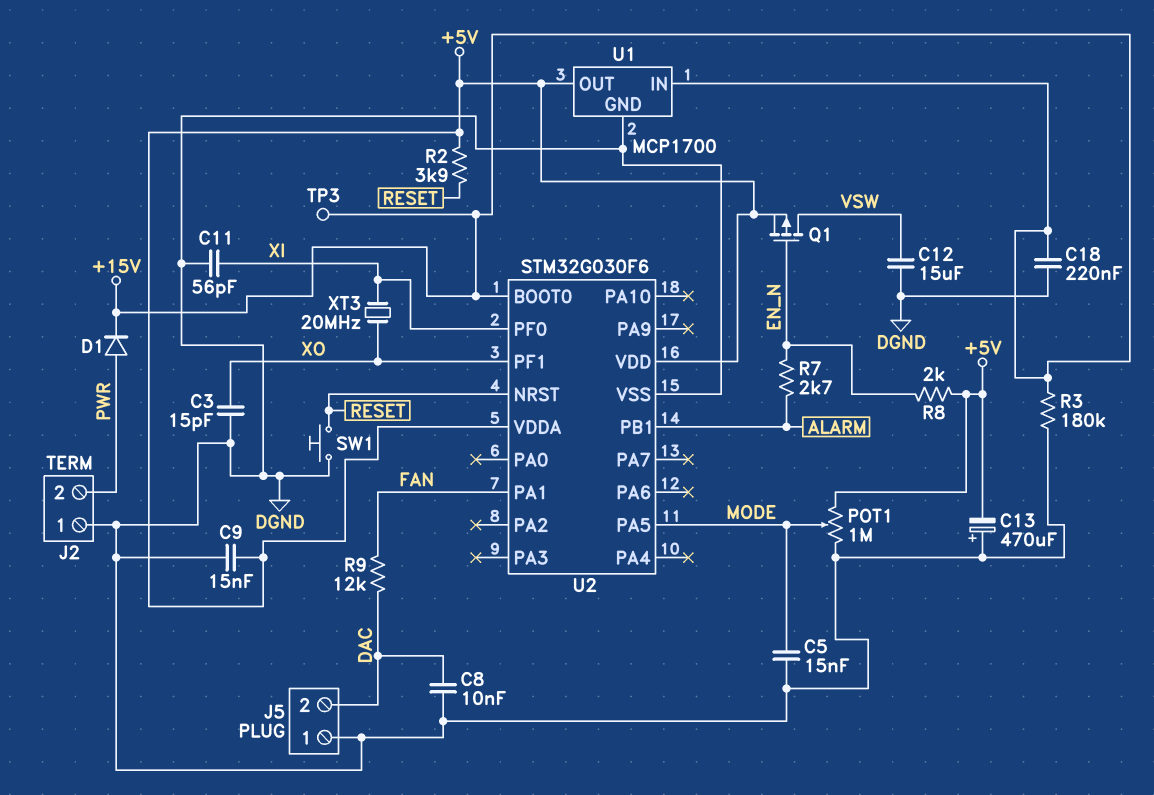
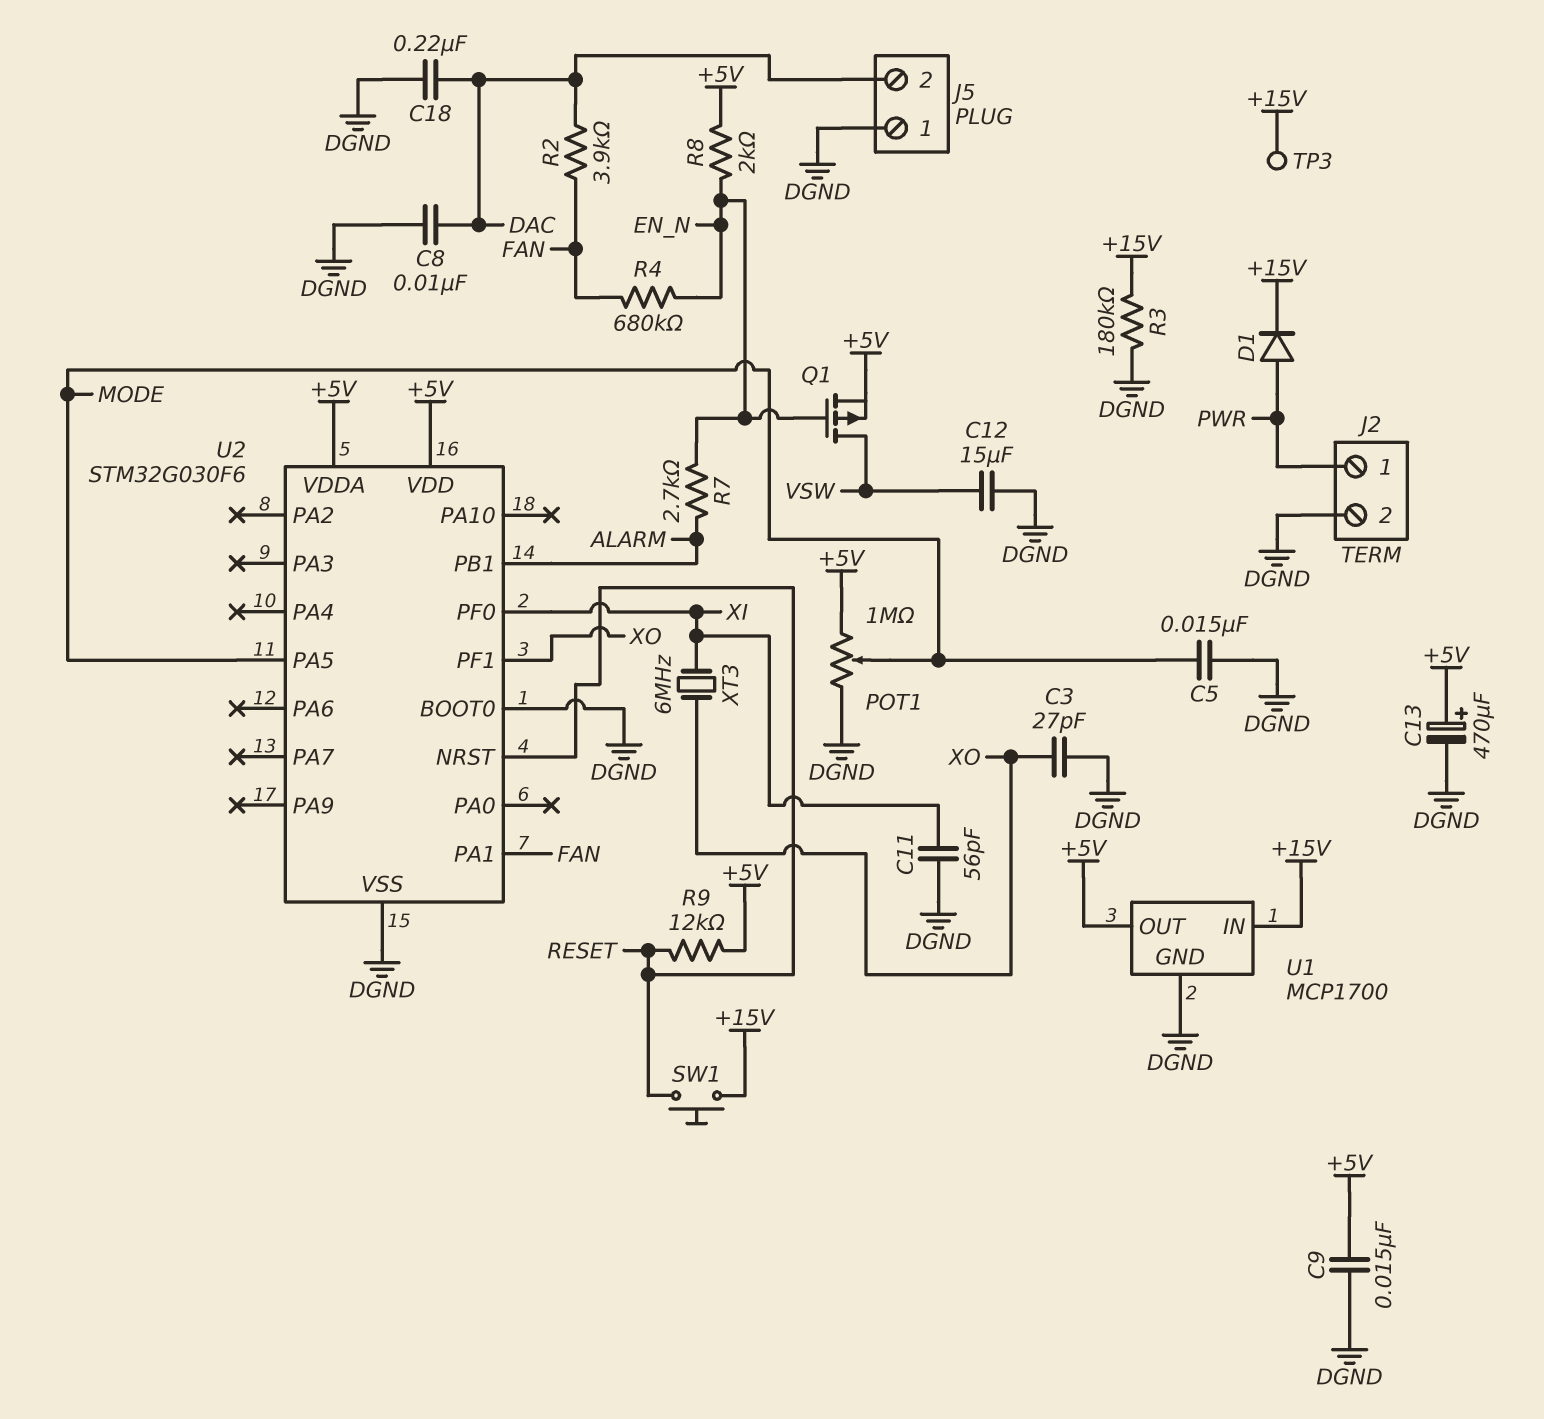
C3: 15pF (DGND, XO) -> 27pF (DGND, XO)
C13: 470uF (plus DGND, minus +5V) -> 470uF (plus +5V, minus DGND)
C18: 220nF (+15V, DGND) -> 220nF (DAC, DGND)
J2 pin 1: DGND -> PWR
J2 pin 2: PWR -> DGND
R2: 3.9k (+5V, RESET) -> 3.9k (DAC, FAN)
R4: none -> 680k (EN_N, FAN)
R9: 12k (DAC, FAN) -> 12k (+5V, RESET)
SW1: button (DGND, RESET) -> button (+15V, RESET)
U2 pin BOOT0: +15V -> DGND
XT3: 20MHz (XI, XO) -> 6MHz (XI, XO)

